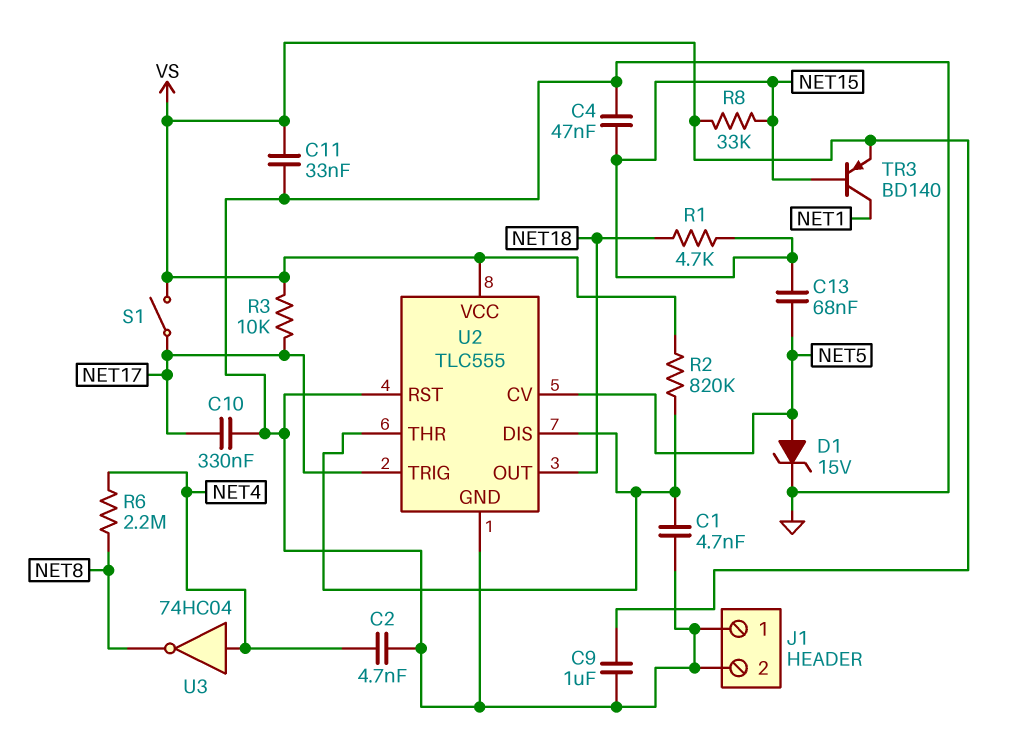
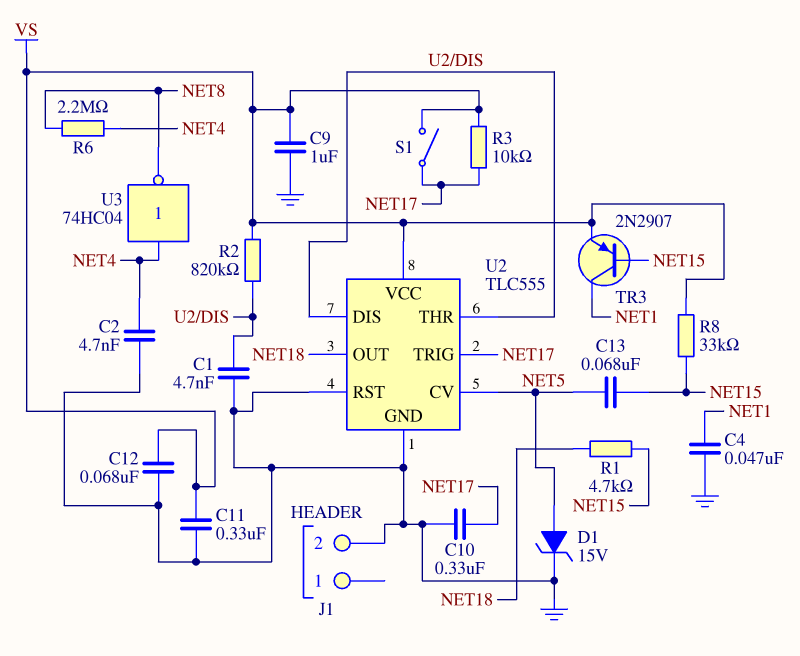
C4: 47nF (GND, NET15) -> 47nF (GND, NET1)
C11: 33nF (GND, VS) -> 330nF (GND, VS)
C12: none -> 68nF (GND, VS)
J1 pin 1: GND -> none
TR3: PNP BD140 (B NET15, C NET1, E VS) -> PNP 2N2907 (B NET15, C NET1, E VS)

